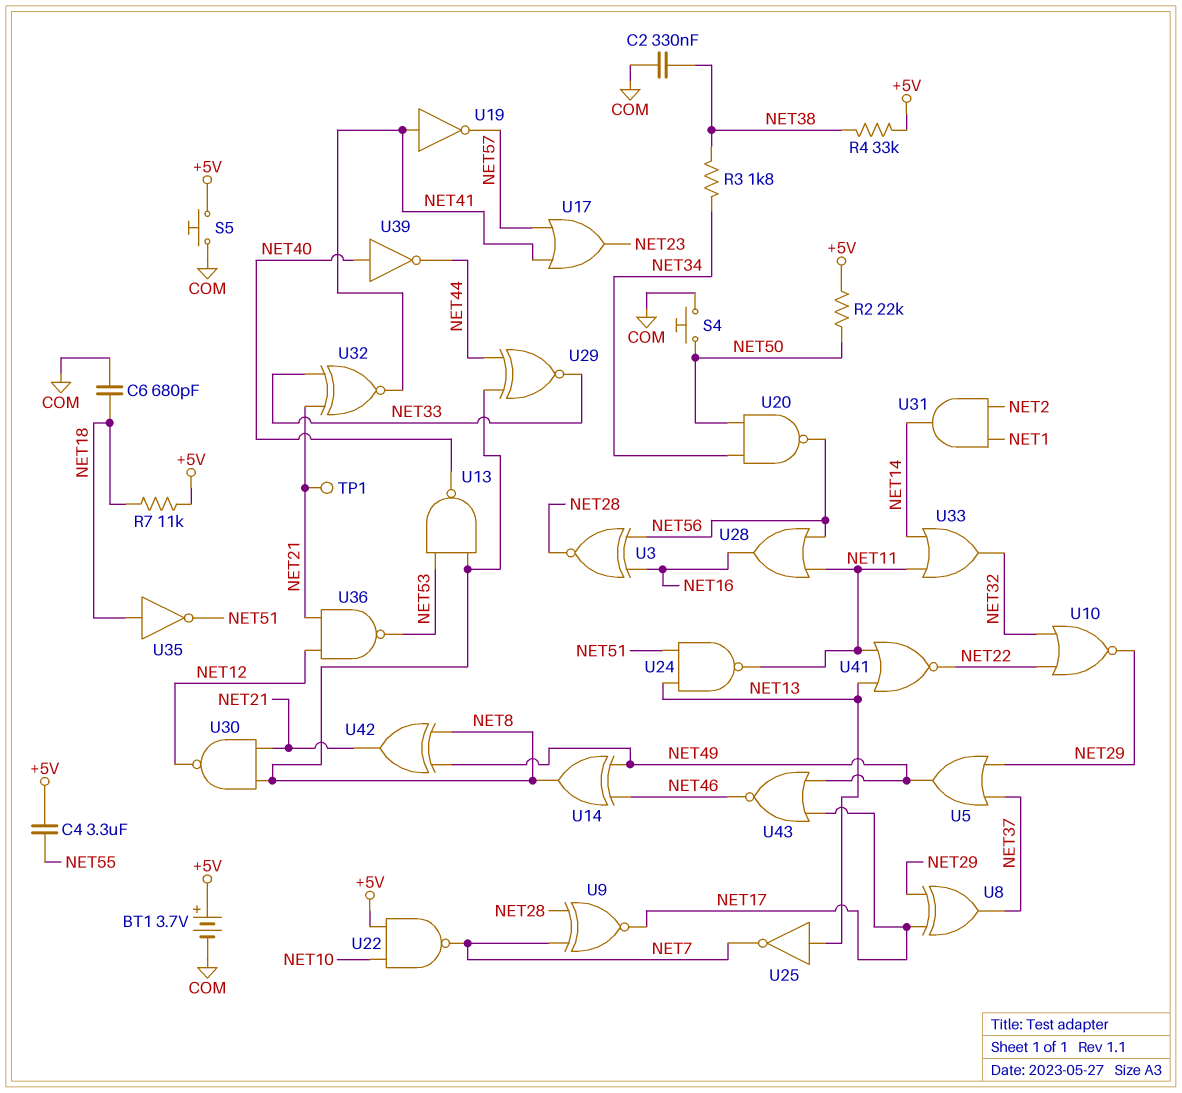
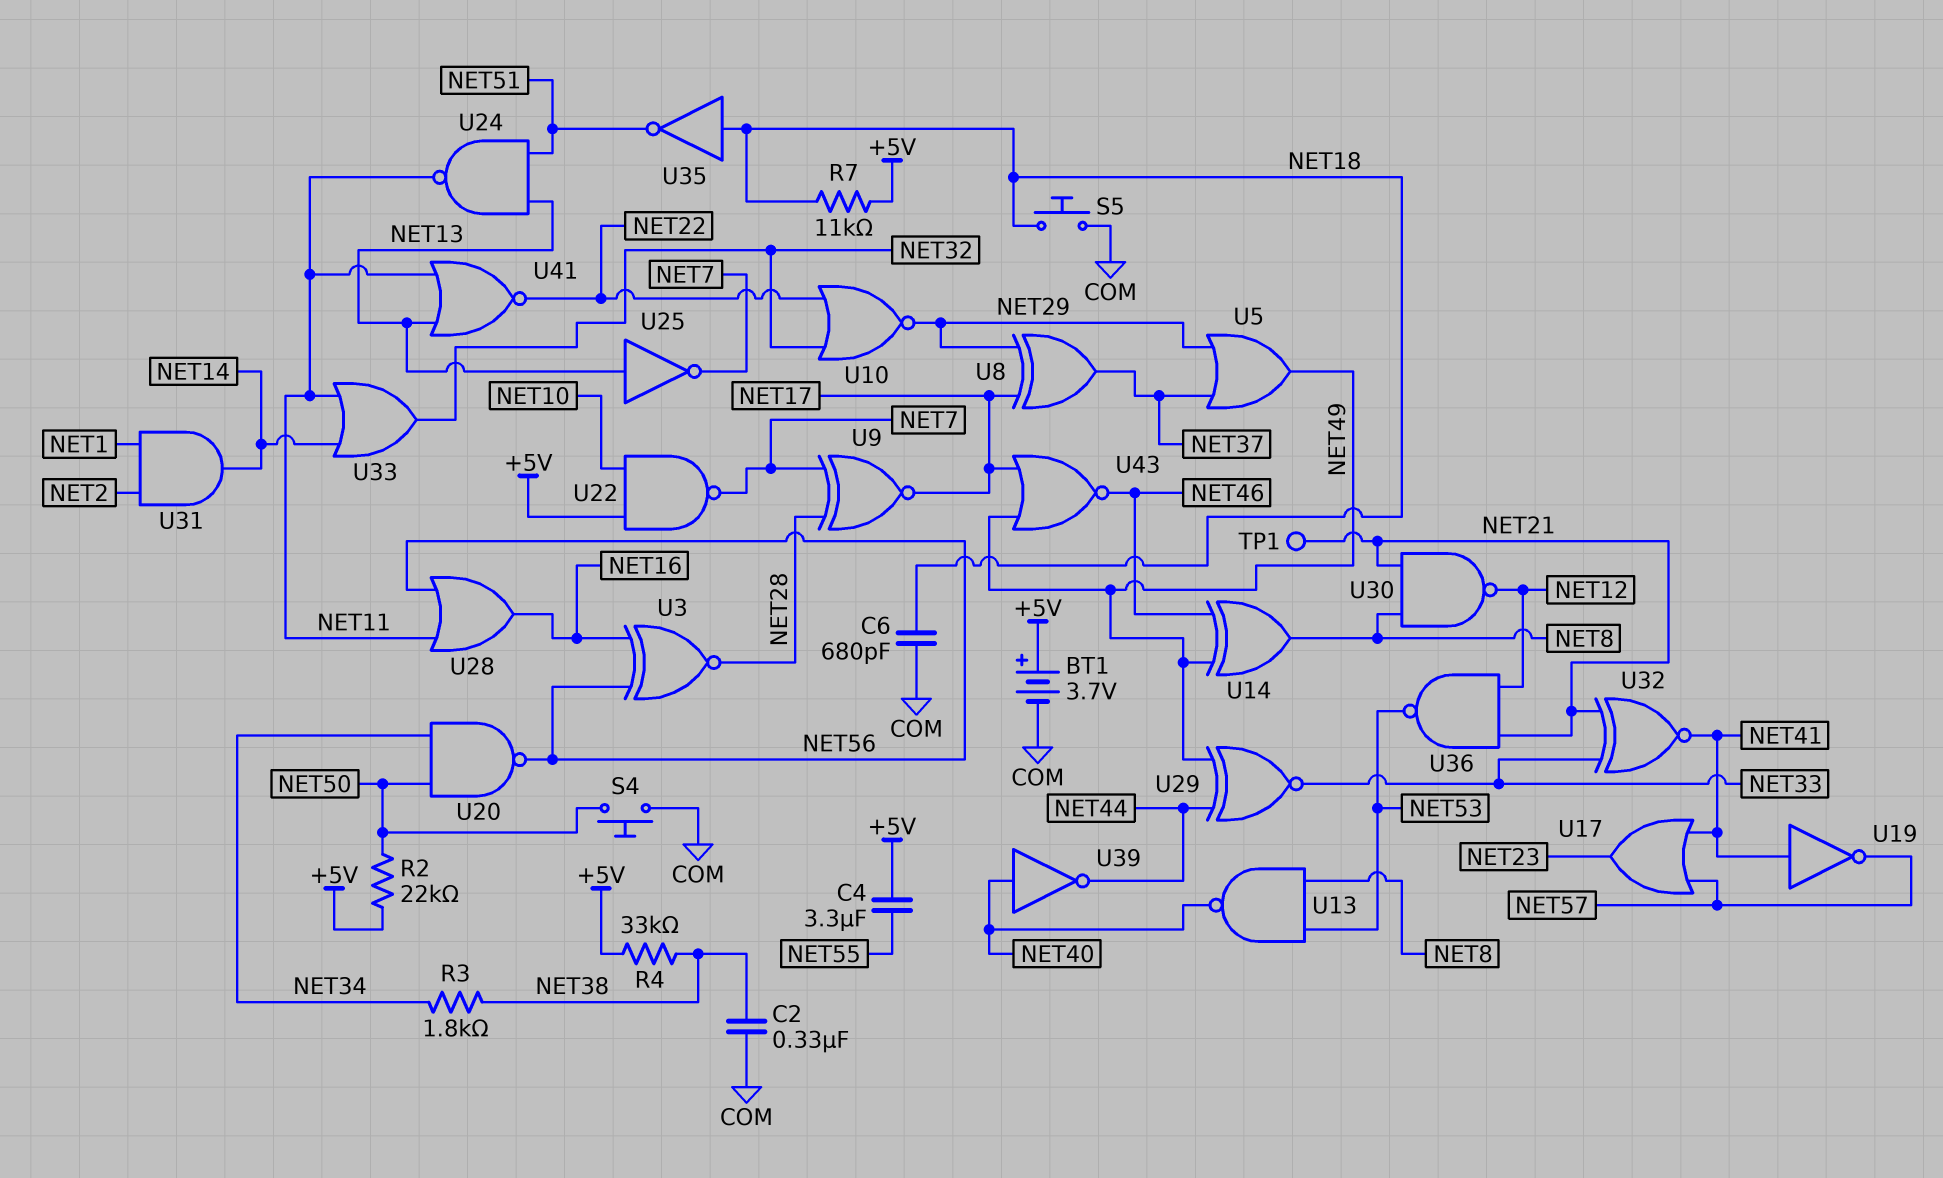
S5: button (+5V, COM) -> button (COM, NET18)
U29: XNOR (in NET8, in NET44, out NET33) -> XNOR (in NET44, in NET49, out NET33)
U42: XOR (in NET8, in NET49, out NET21) -> none

